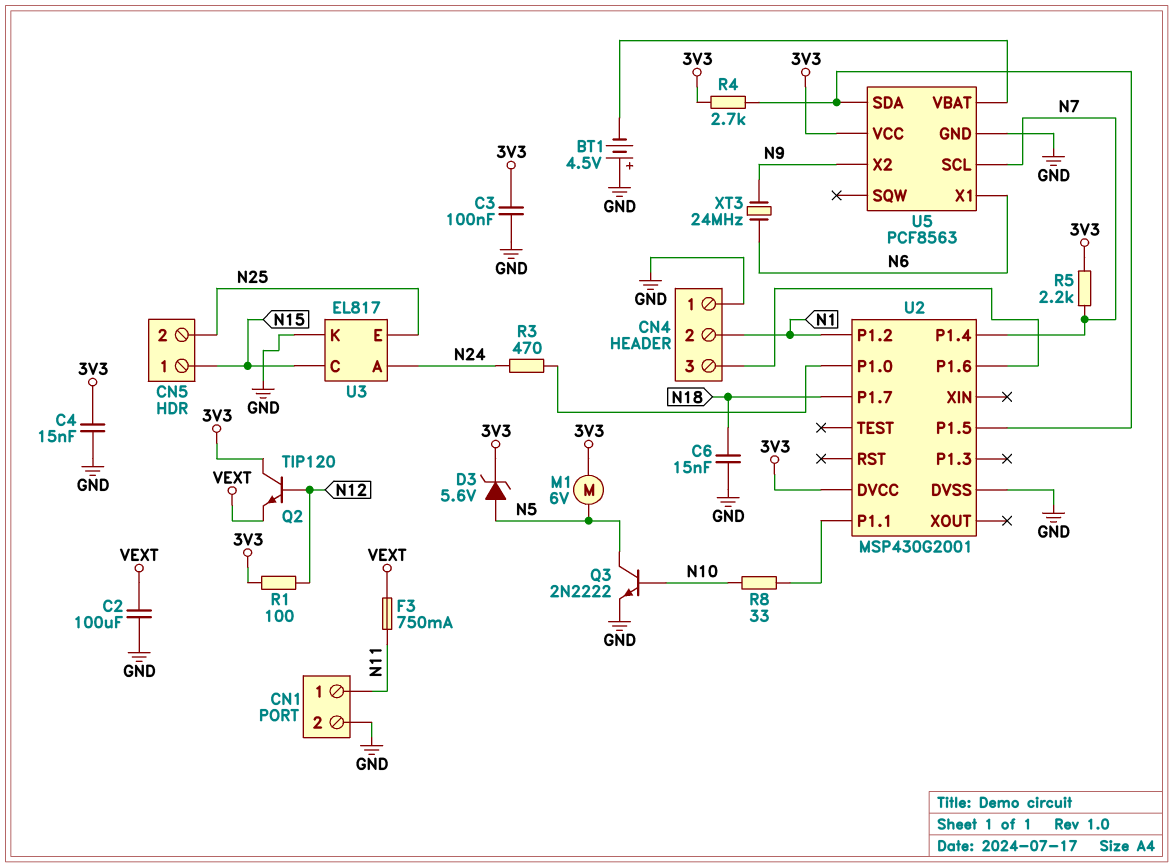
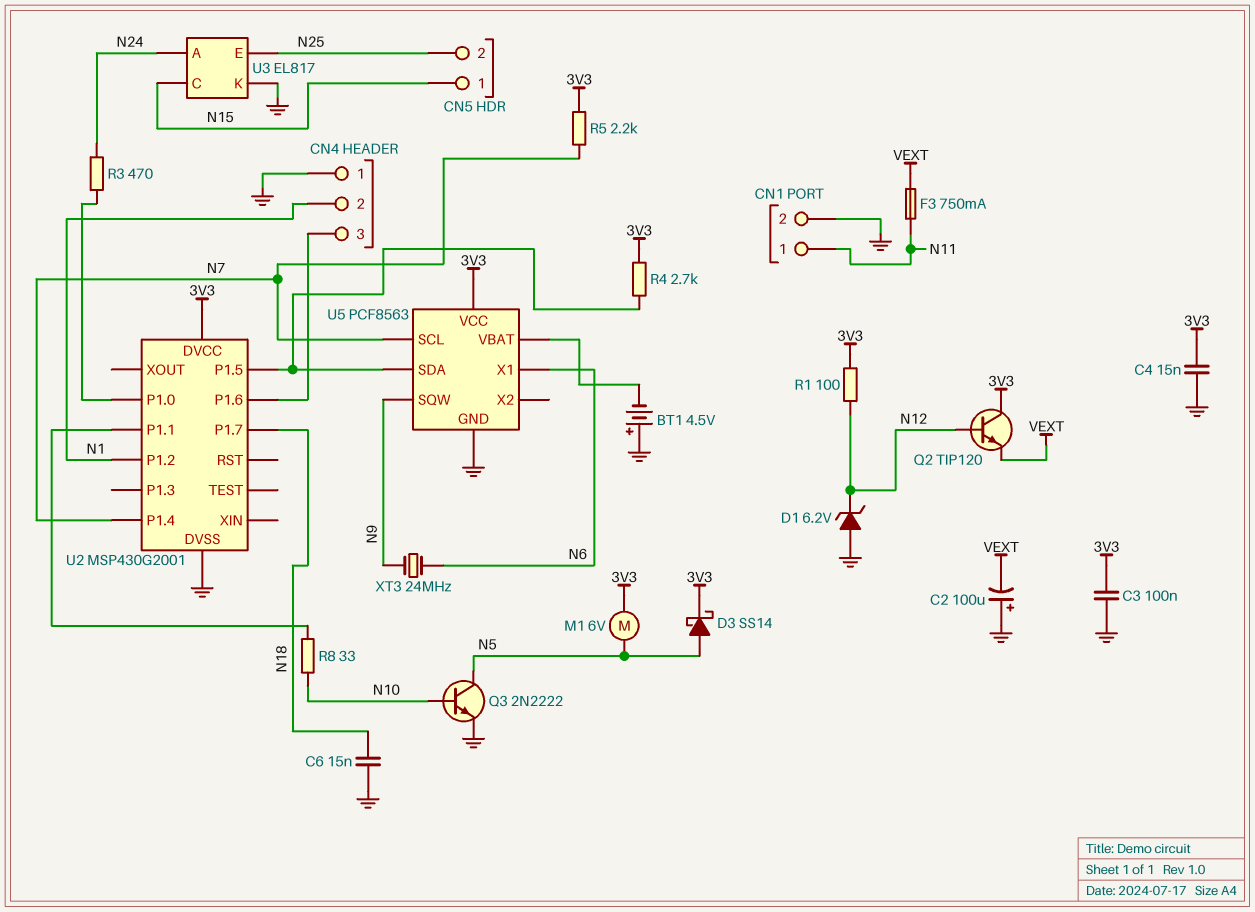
C2: 100uF (GND, VEXT) -> 100uF (plus GND, minus VEXT)
D1: none -> zener 6.2V (A GND, K N12)
D3: zener 5.6V (A N5, K 3V3) -> schottky SS14 (A N5, K 3V3)
U5 pin SQW: none -> N9
U5 pin X2: N9 -> none

